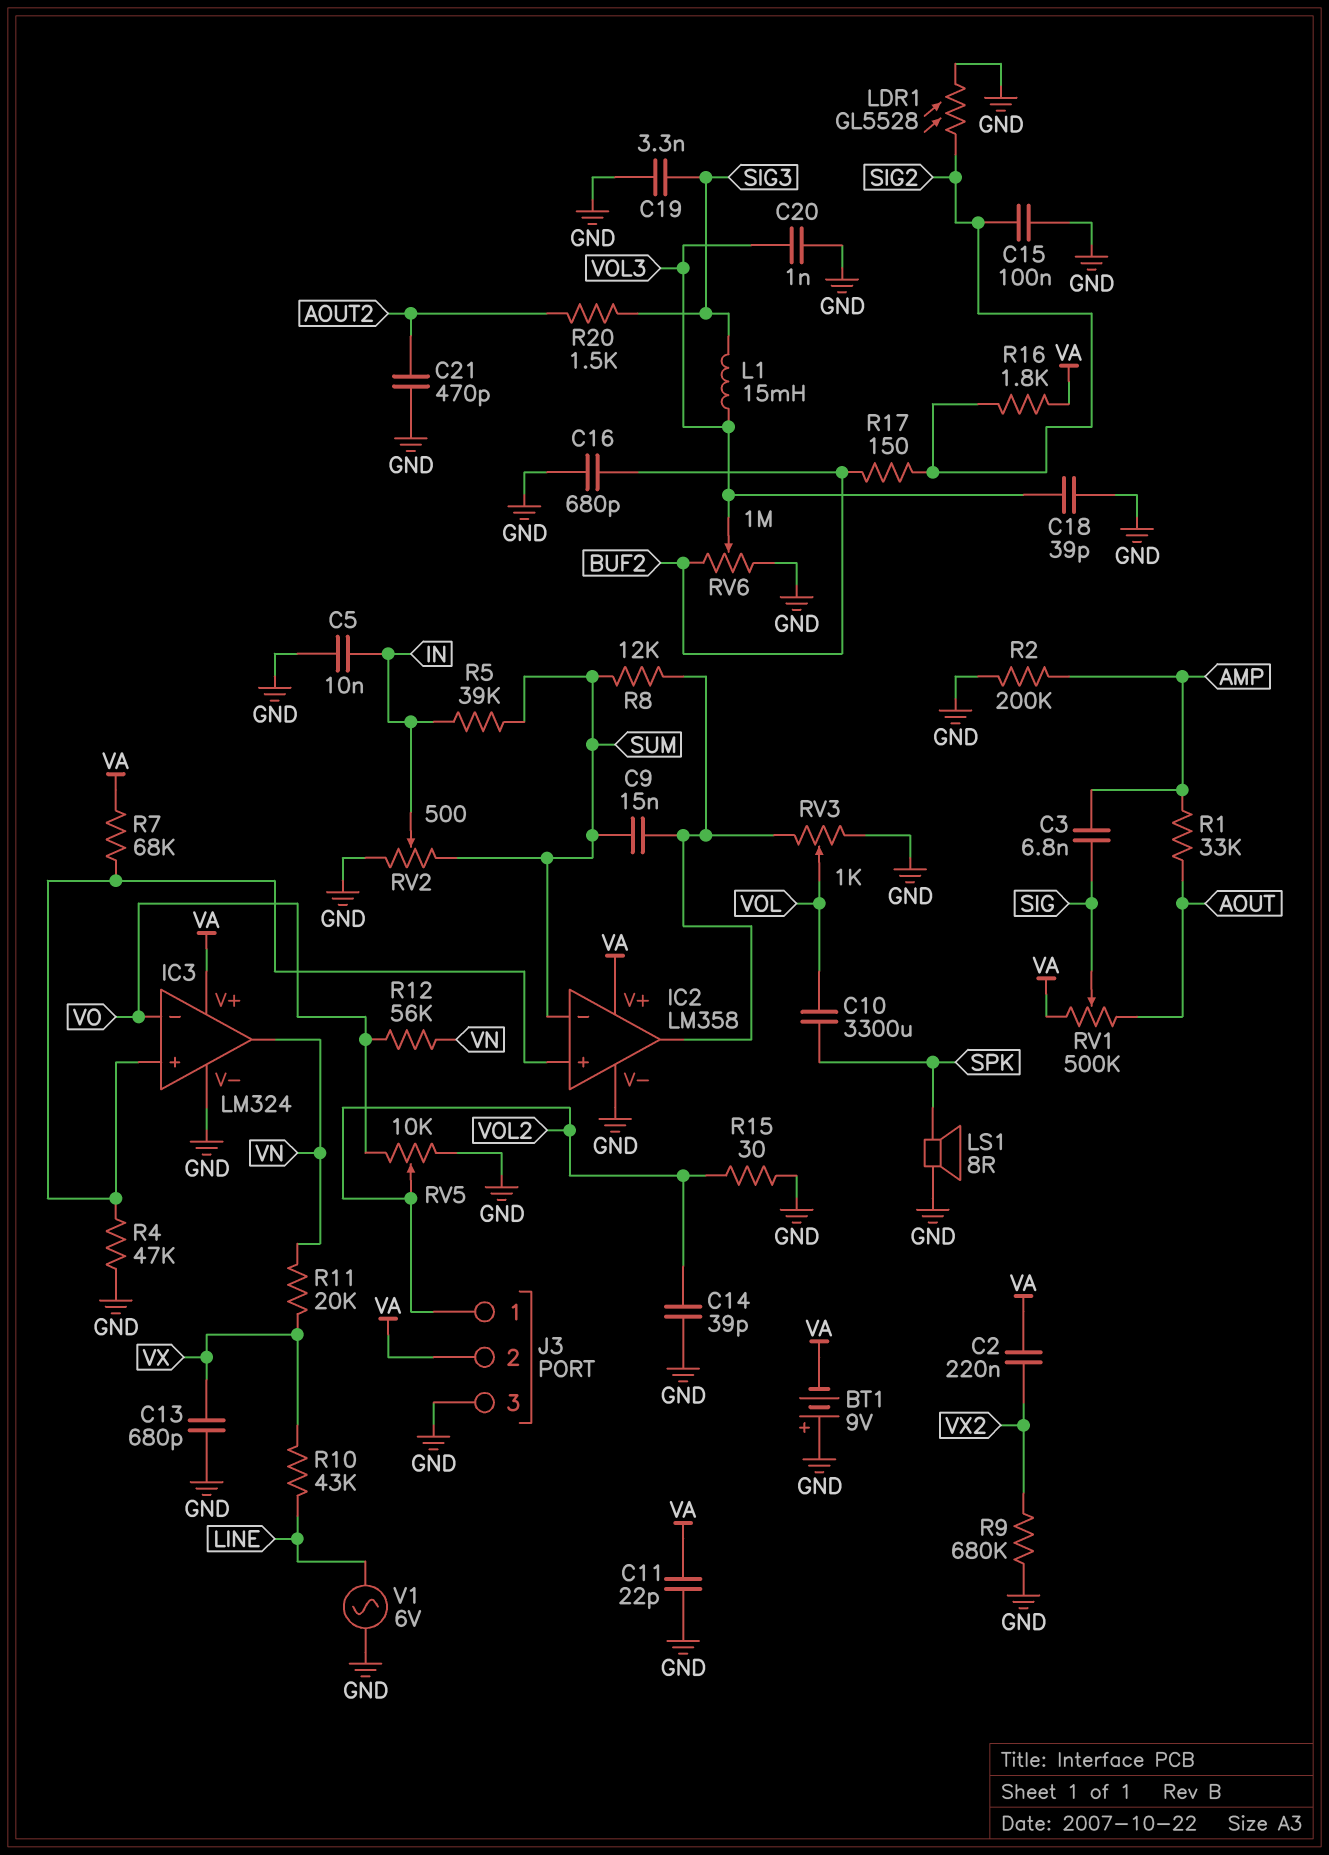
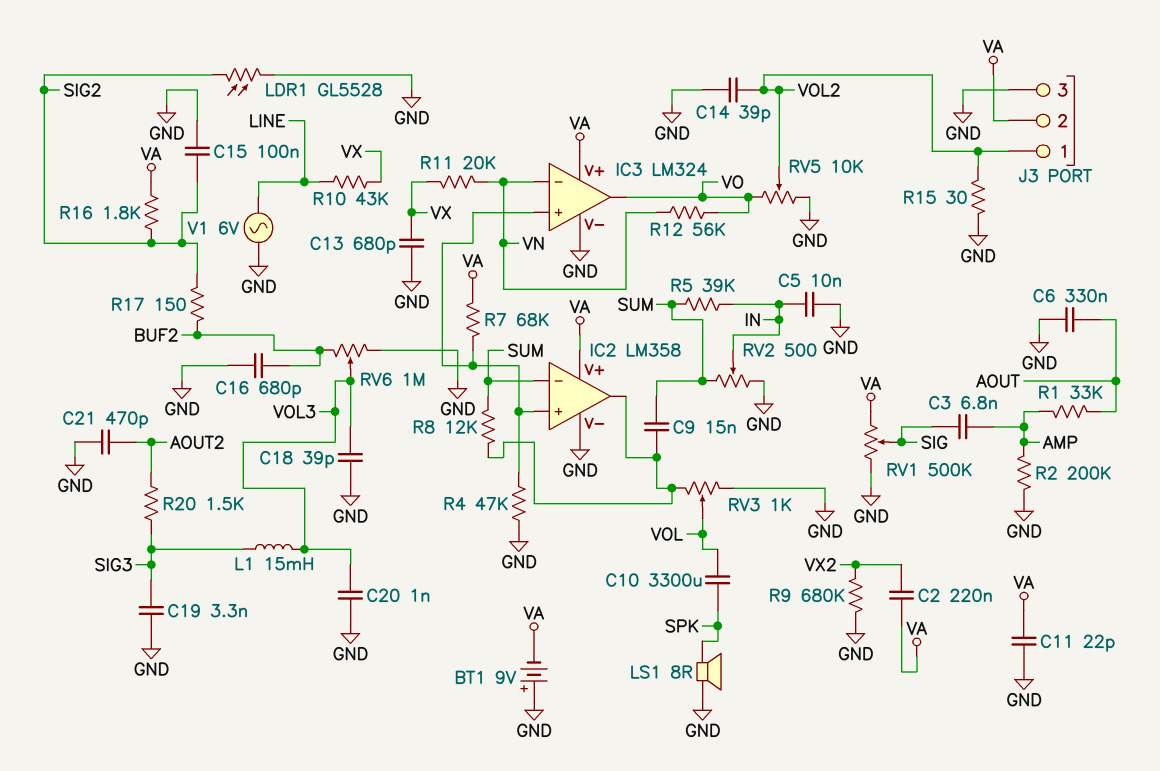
C6: none -> 330nF (AOUT, GND)
IC3 pin in-: VO -> VN
IC3 pin out: VN -> VO
RV1: 500k (AOUT, VA, wiper SIG) -> 500k (GND, VA, wiper SIG)

